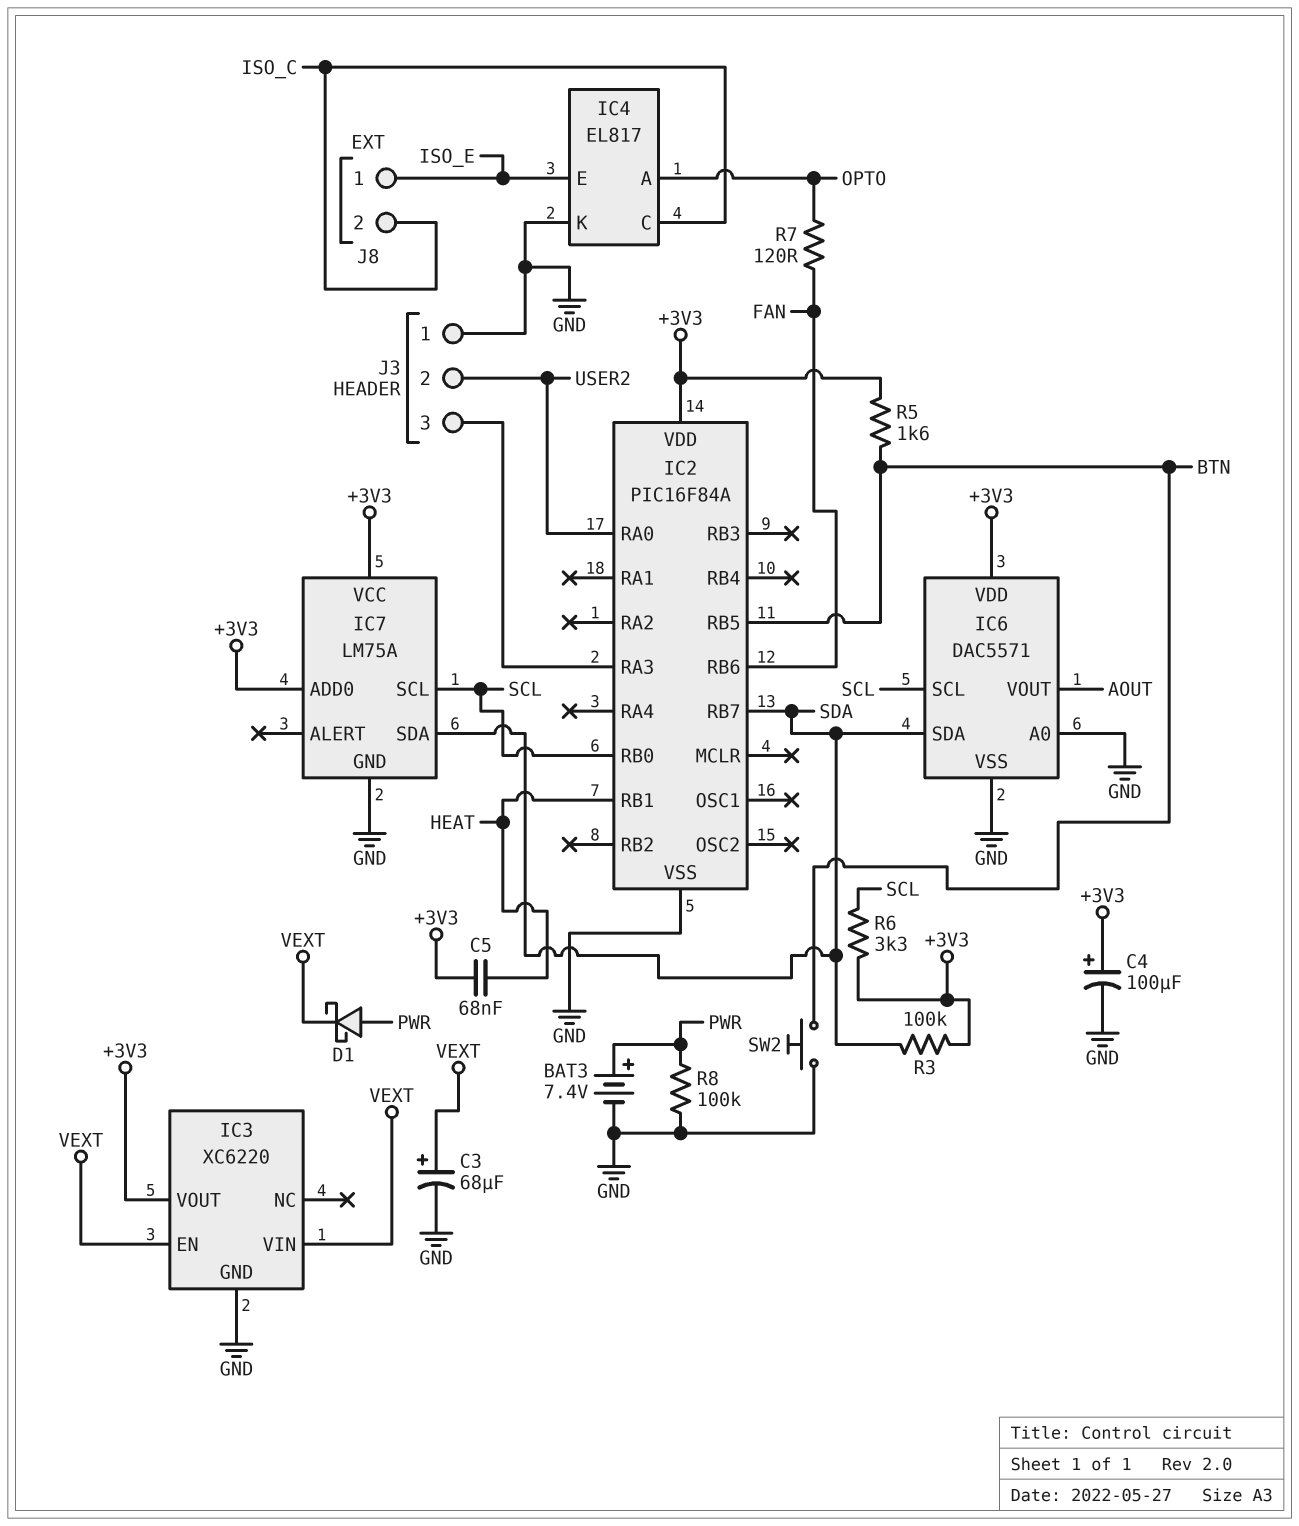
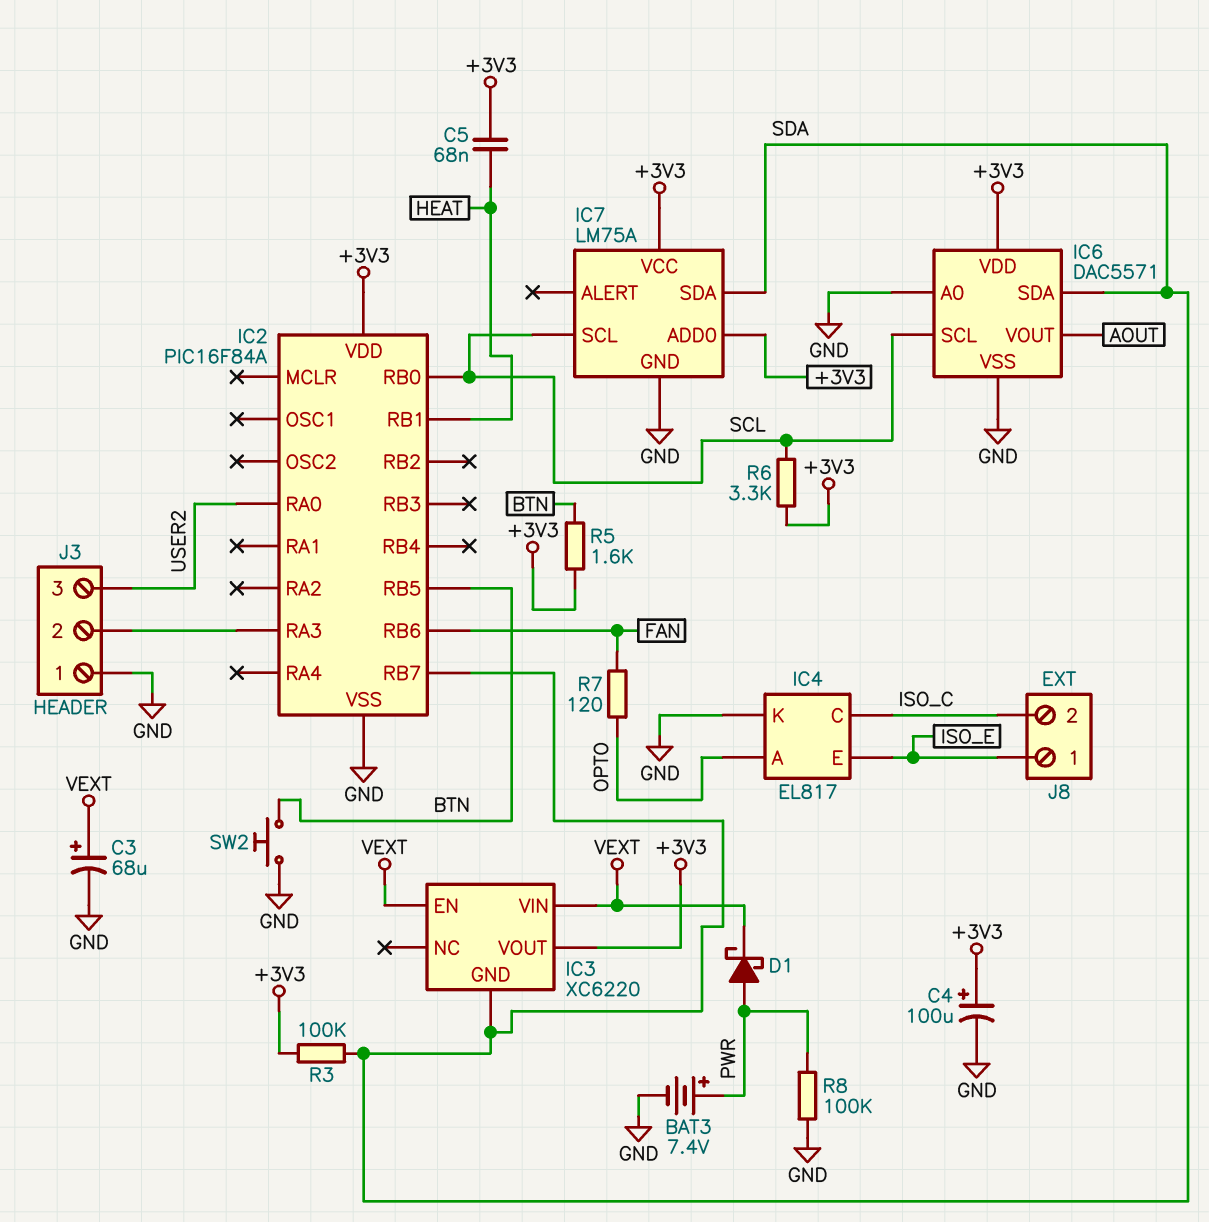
IC3 pin GND: GND -> SDA
J3 pin 2: USER2 -> IC2/RA3
J3 pin 3: IC2/RA3 -> USER2

